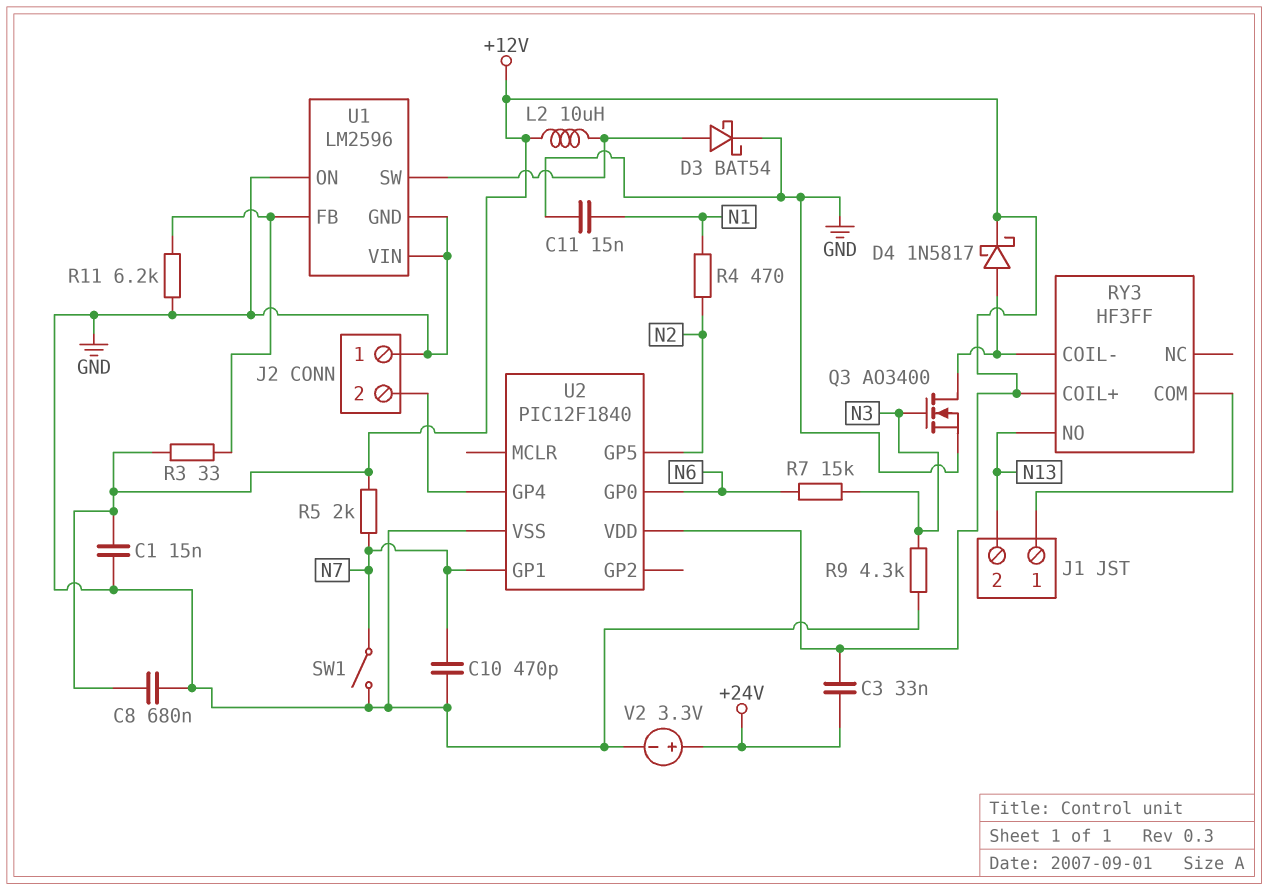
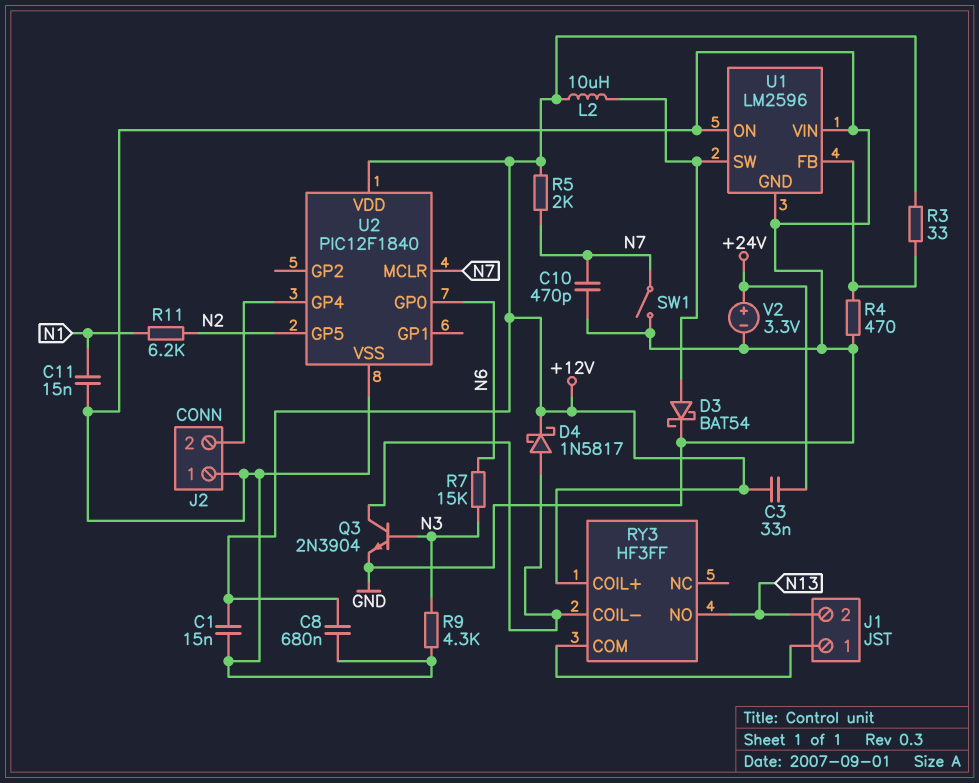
Q3: NMOS AO3400 (G N3, D RY3/COIL-, S GND) -> NPN 2N3904 (B N3, C RY3/COIL-, E GND)
R4: 470 (N1, N2) -> 470 (GND, U1/FB)
R11: 6.2k (GND, U1/FB) -> 6.2k (N1, N2)
U2 pin GP1: N7 -> none
U2 pin MCLR: none -> N7

